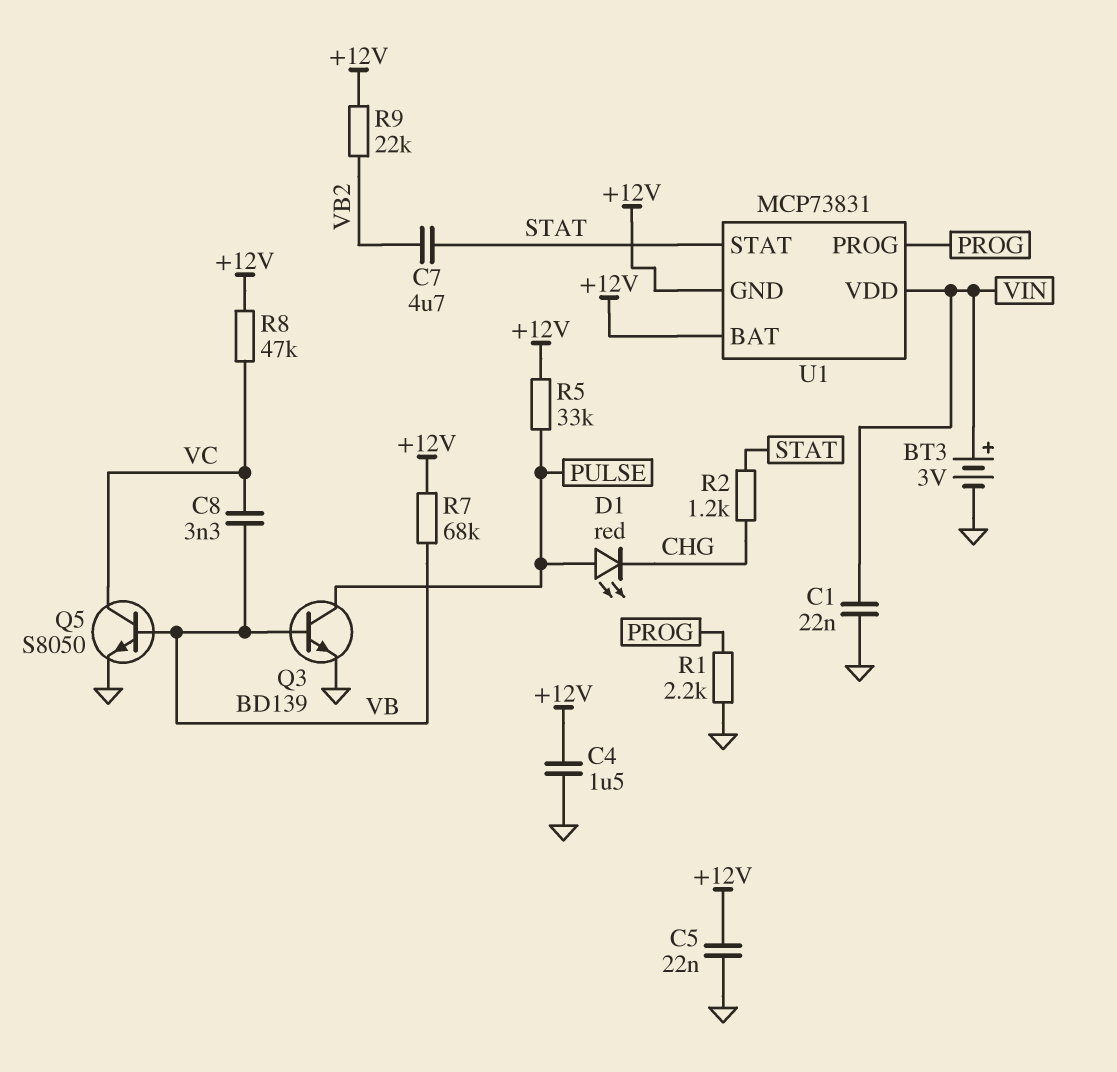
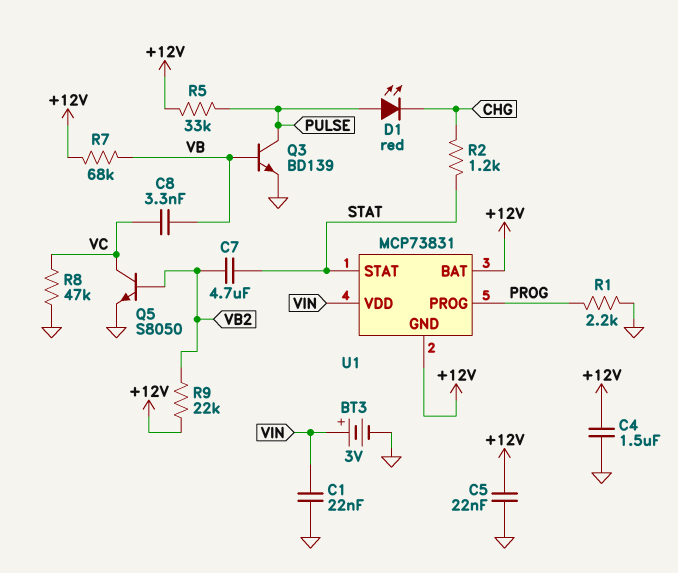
Q5: NPN S8050 (B VB, C VC, E GND) -> NPN S8050 (B VB2, C VC, E GND)
R8: 47k (+12V, VC) -> 47k (GND, VC)

